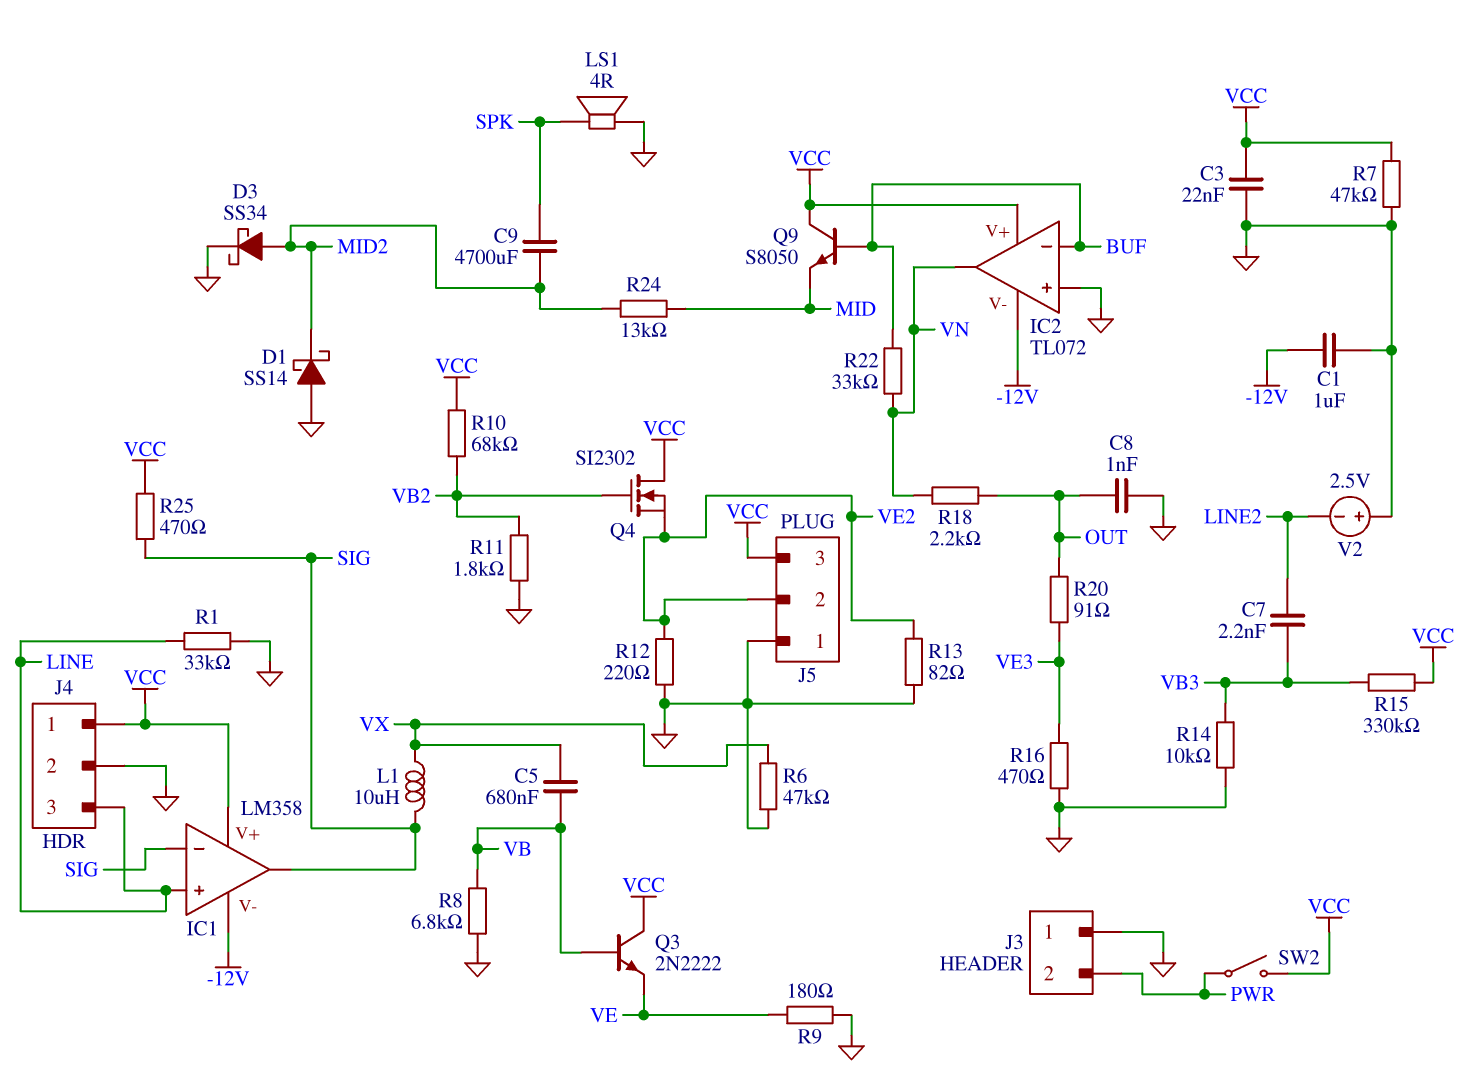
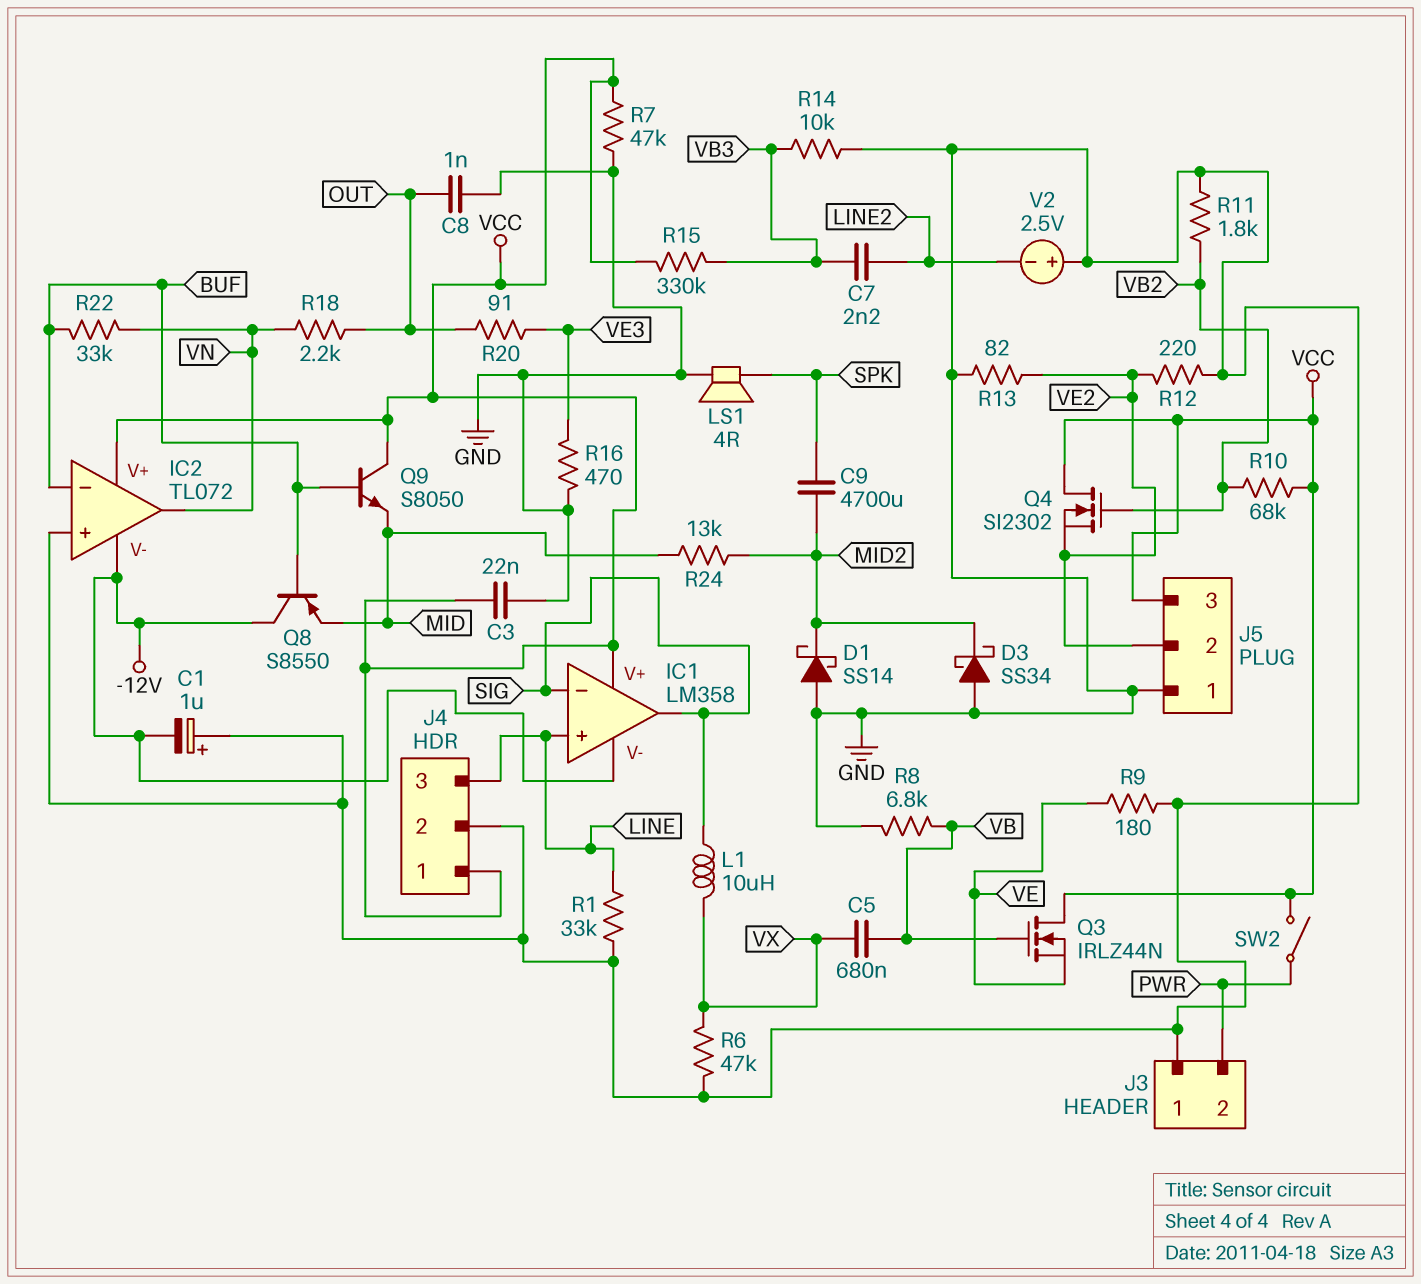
C1: 1uF (-12V, GND) -> 1uF (plus GND, minus -12V)
D3: schottky SS34 (A MID2, K GND) -> schottky SS34 (A GND, K MID2)
Q3: NPN 2N2222 (B VB, C VCC, E VE) -> NMOS IRLZ44N (G VB, D VCC, S VE)
Q8: none -> PNP S8550 (B BUF, C -12V, E MID)
R25: 470 (SIG, VCC) -> none

